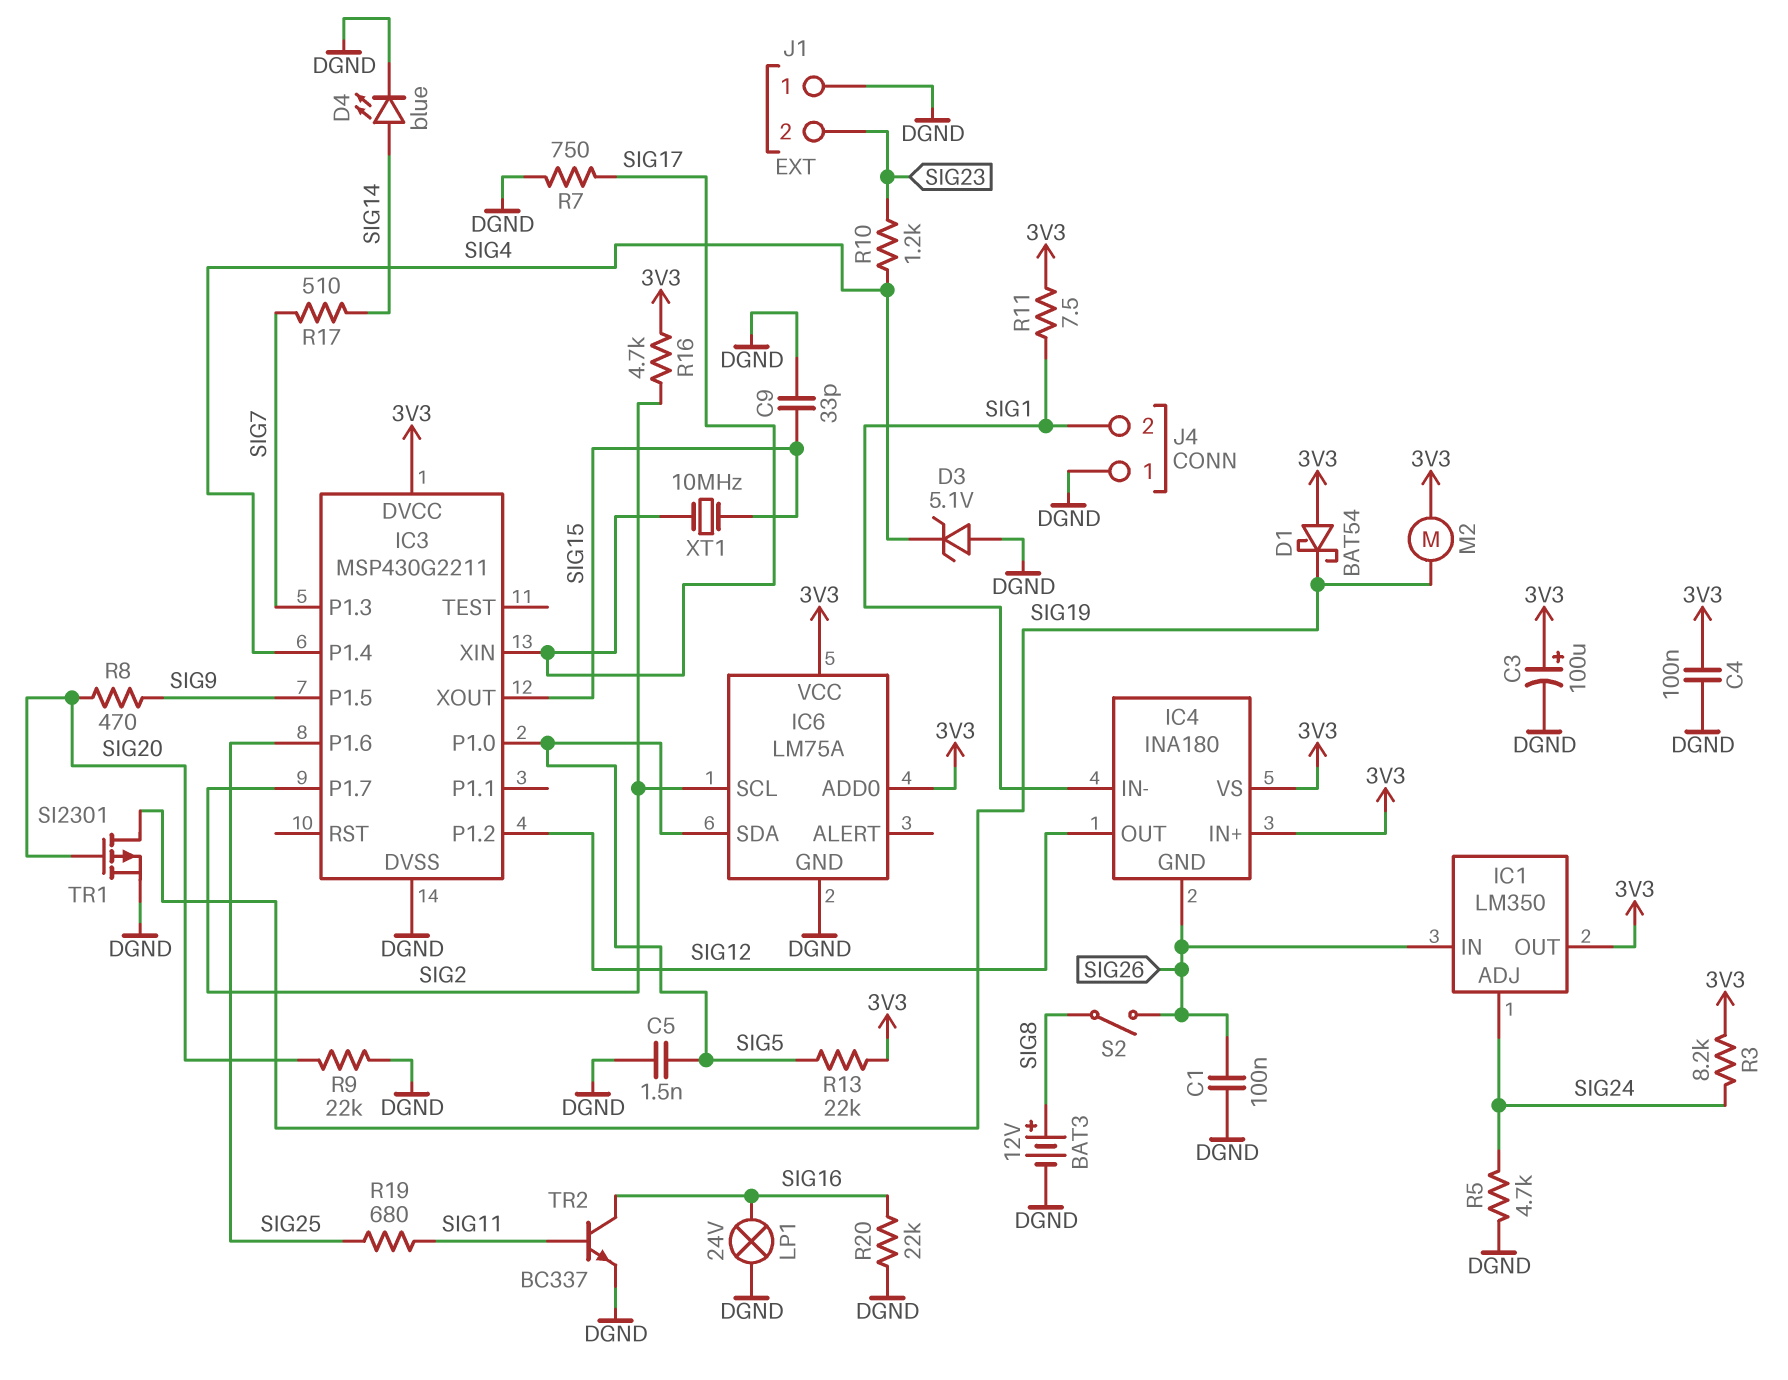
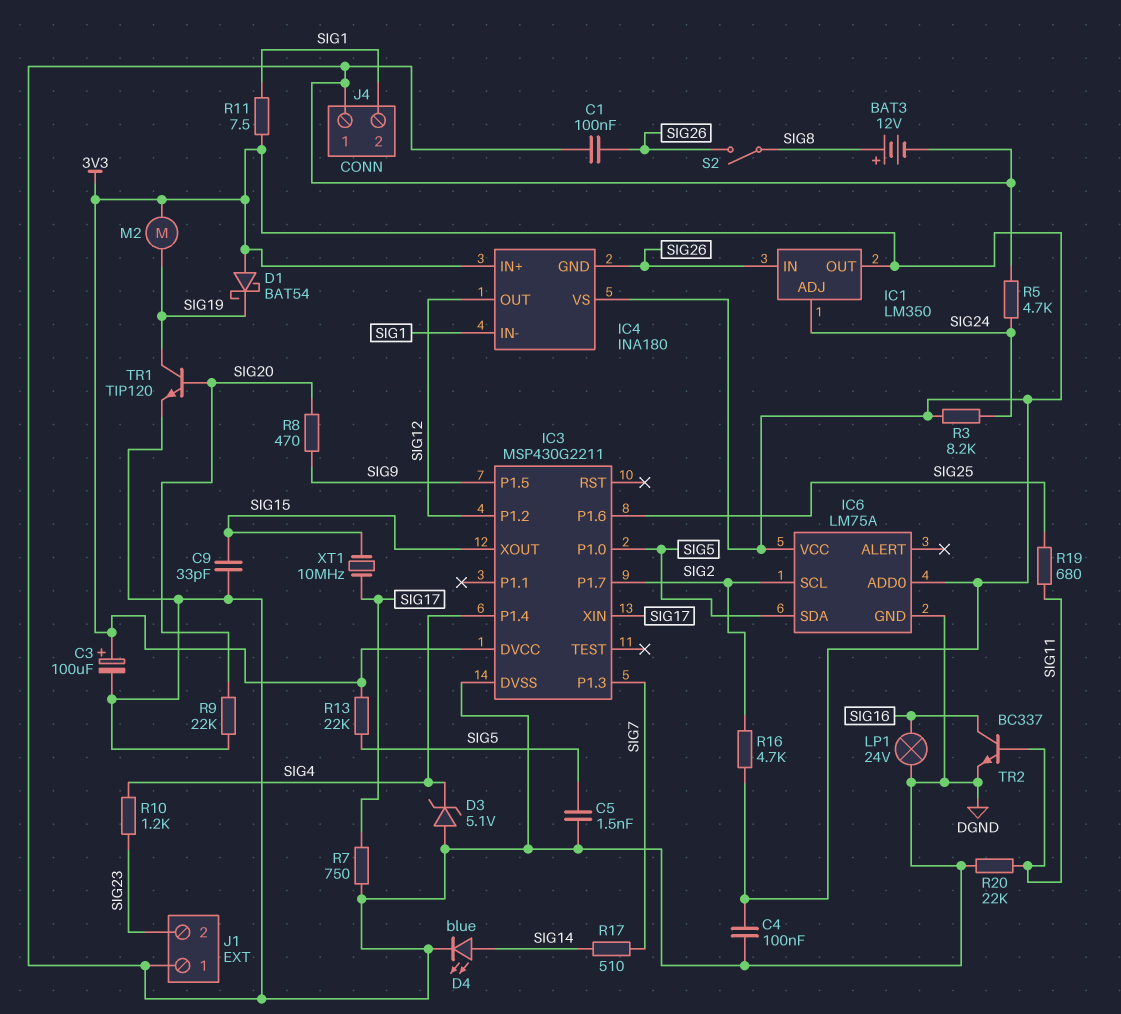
R20: 22k (DGND, SIG16) -> 22k (DGND, SIG11)
TR1: PMOS SI2301 (G SIG20, D SIG19, S DGND) -> NPN TIP120 (B SIG20, C SIG19, E DGND)

